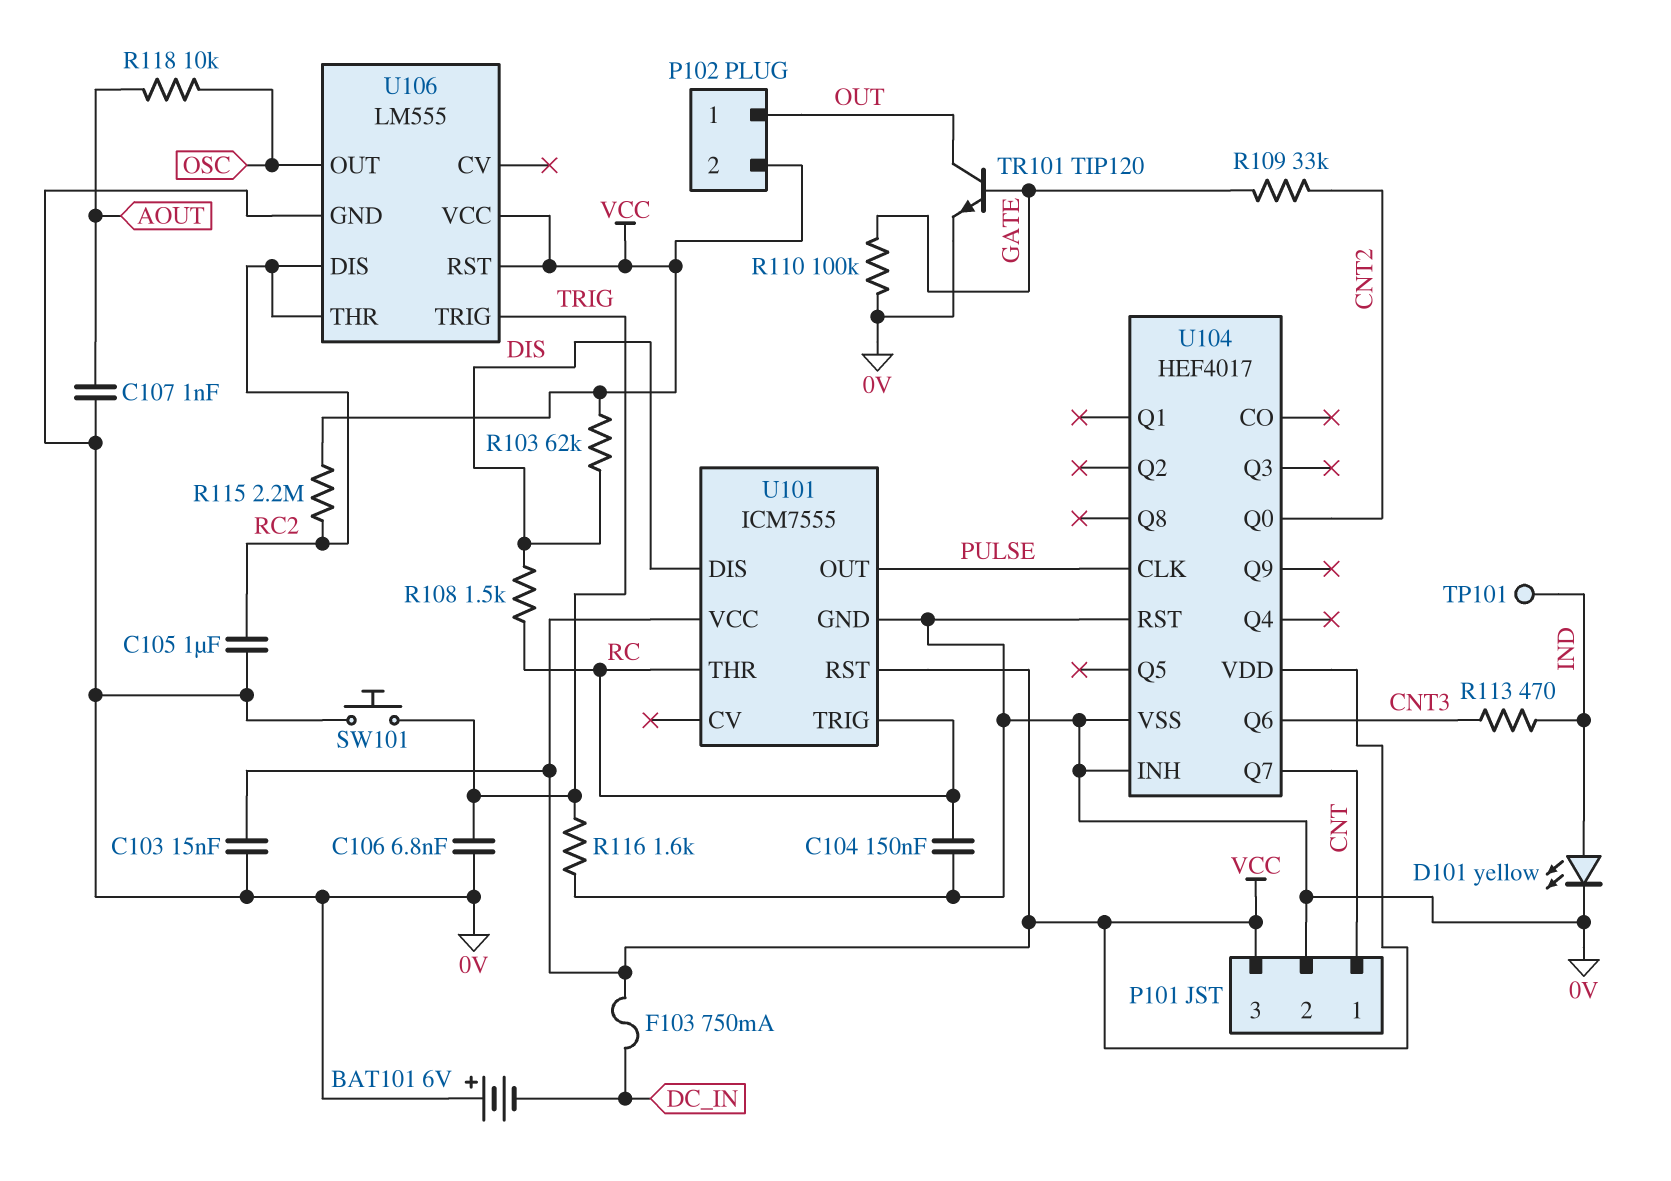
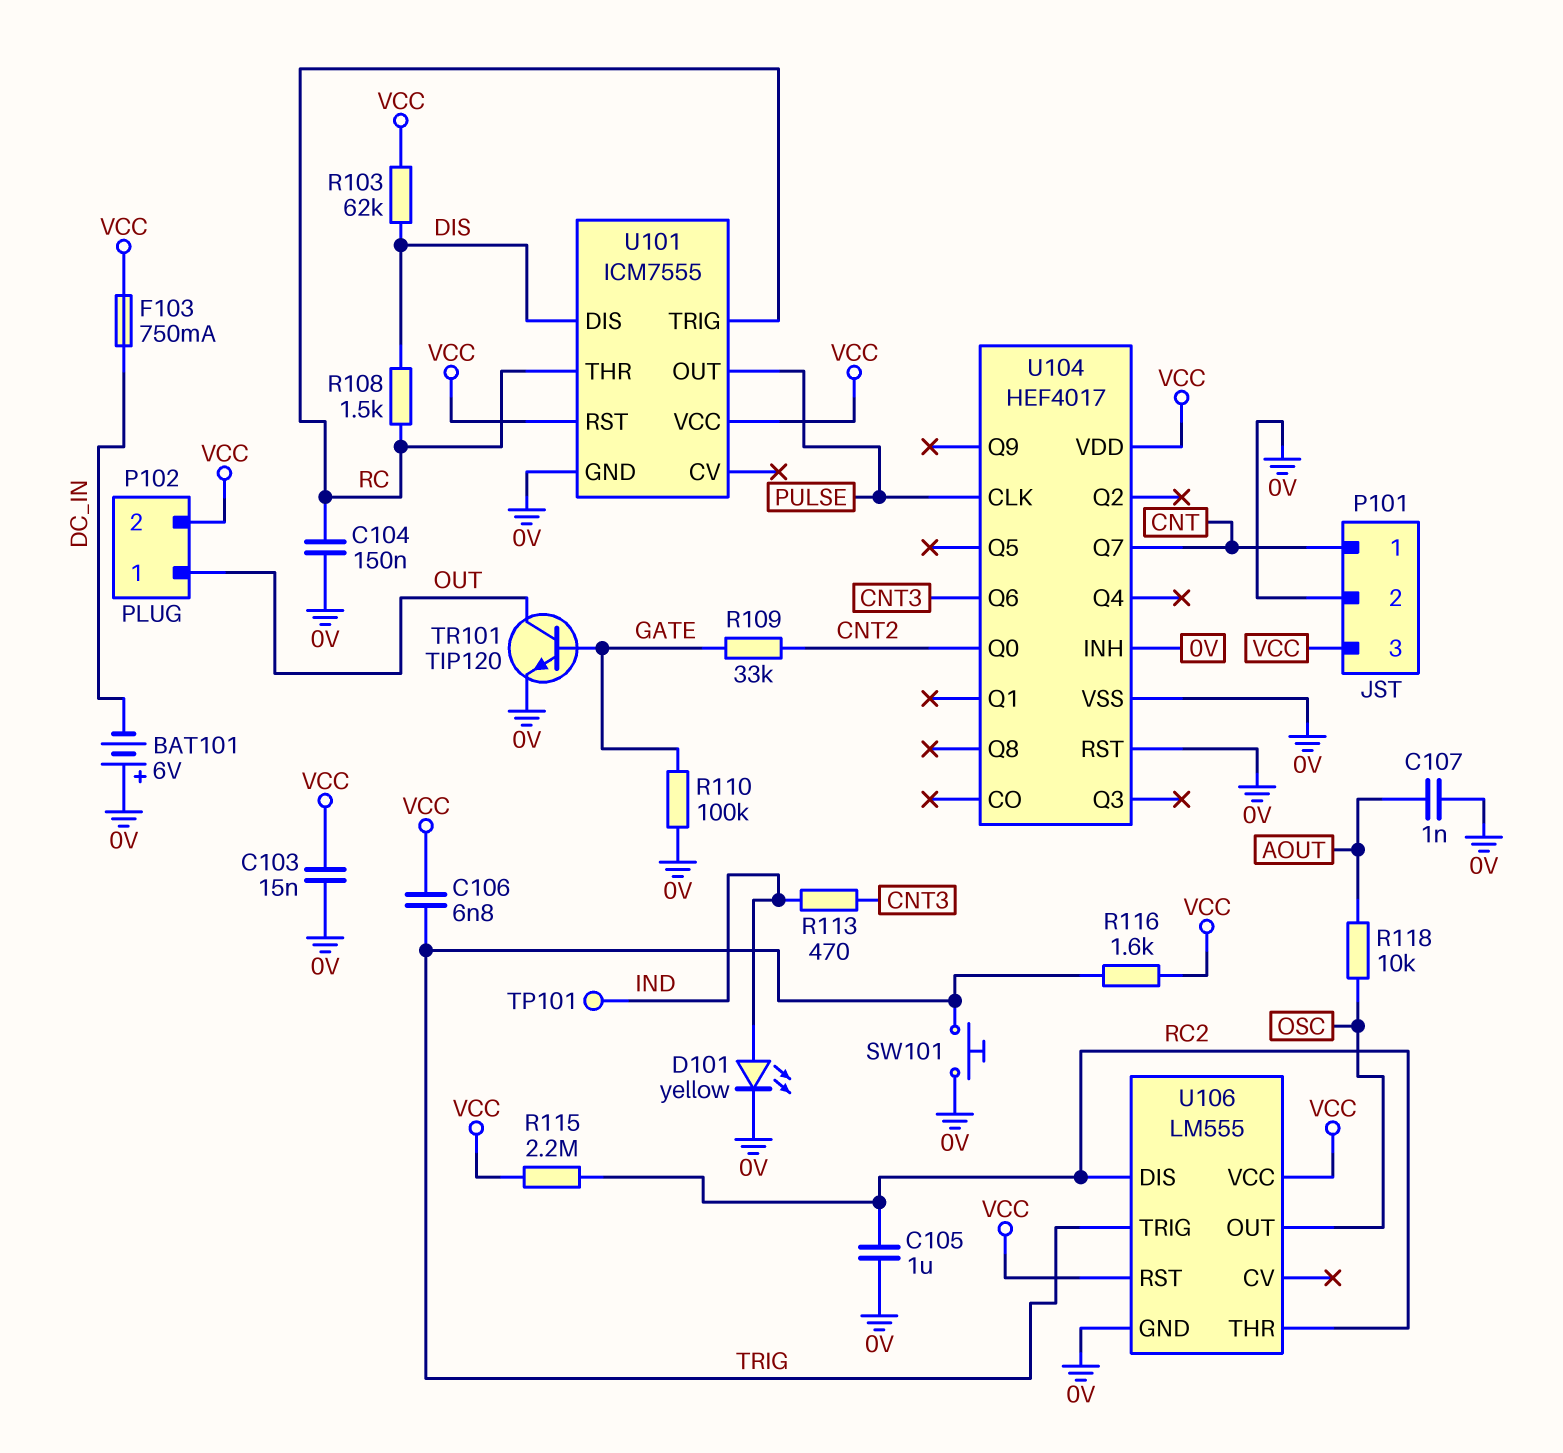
C106: 6.8nF (0V, TRIG) -> 6.8nF (TRIG, VCC)
R116: 1.6k (0V, TRIG) -> 1.6k (TRIG, VCC)

